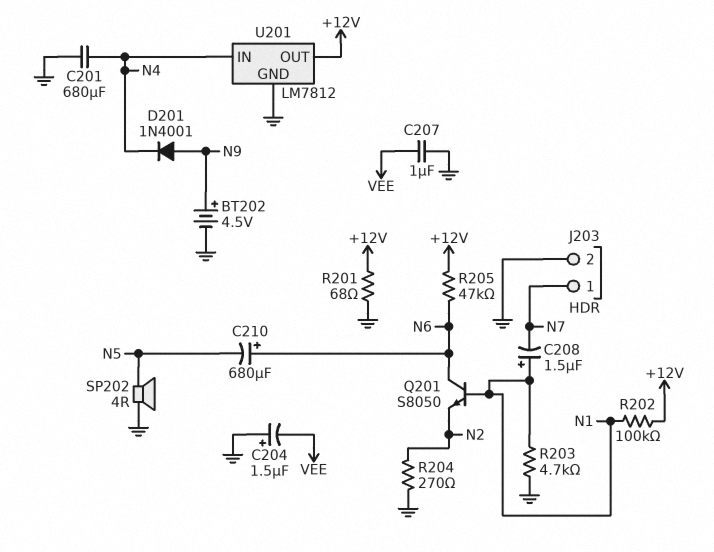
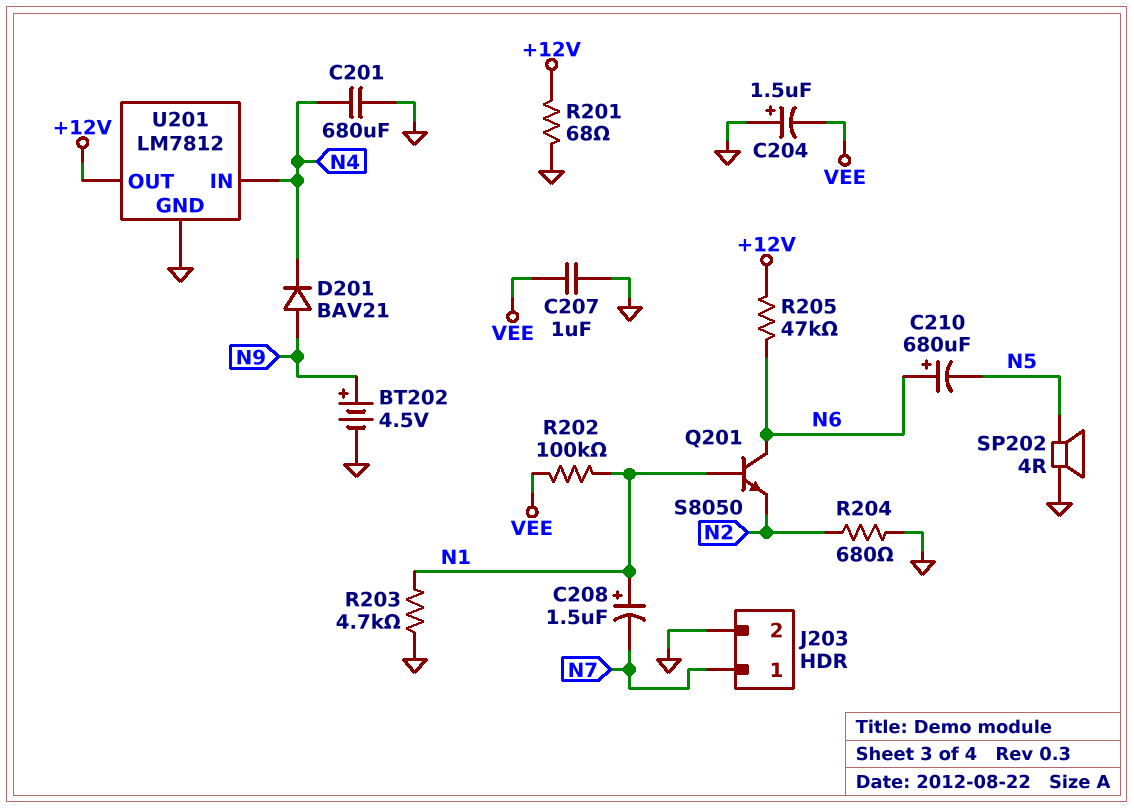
D201: diode 1N4001 (A N9, K N4) -> diode BAV21 (A N9, K N4)
R202: 100k (+12V, N1) -> 100k (N1, VEE)
R204: 270 (GND, N2) -> 680 (GND, N2)

